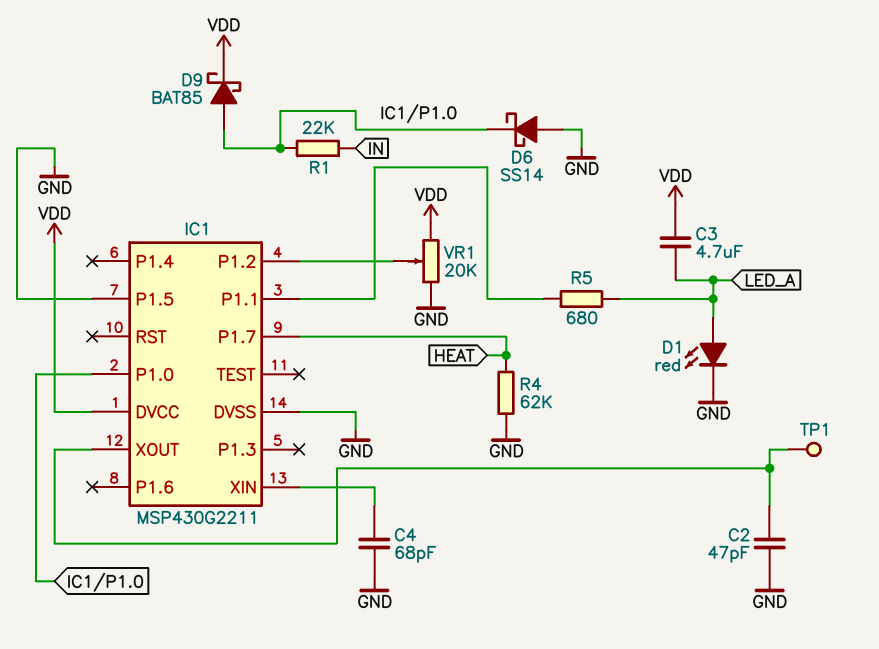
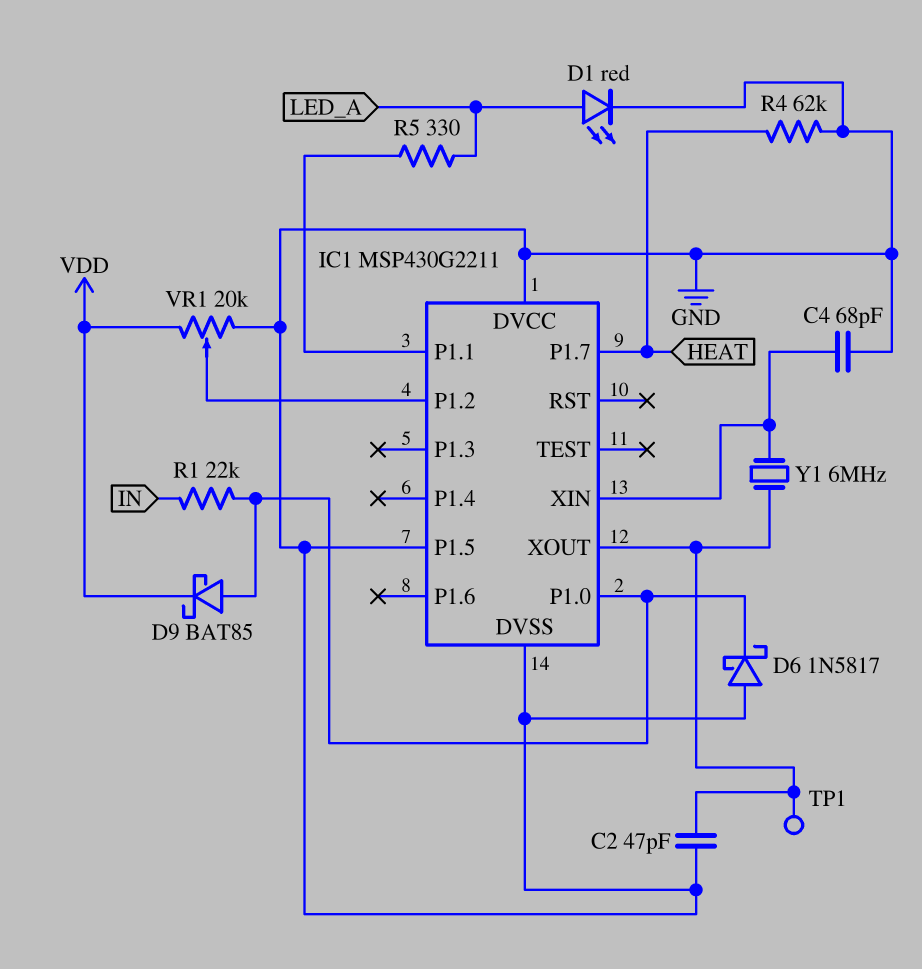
C3: 4.7uF (LED_A, VDD) -> none
D6: schottky SS14 (A GND, K IC1/P1.0) -> schottky 1N5817 (A GND, K IC1/P1.0)
IC1 pin DVCC: VDD -> GND
R5: 680 (IC1/P1.1, LED_A) -> 330 (IC1/P1.1, LED_A)
Y1: none -> 6MHz (IC1/XIN, IC1/XOUT)

